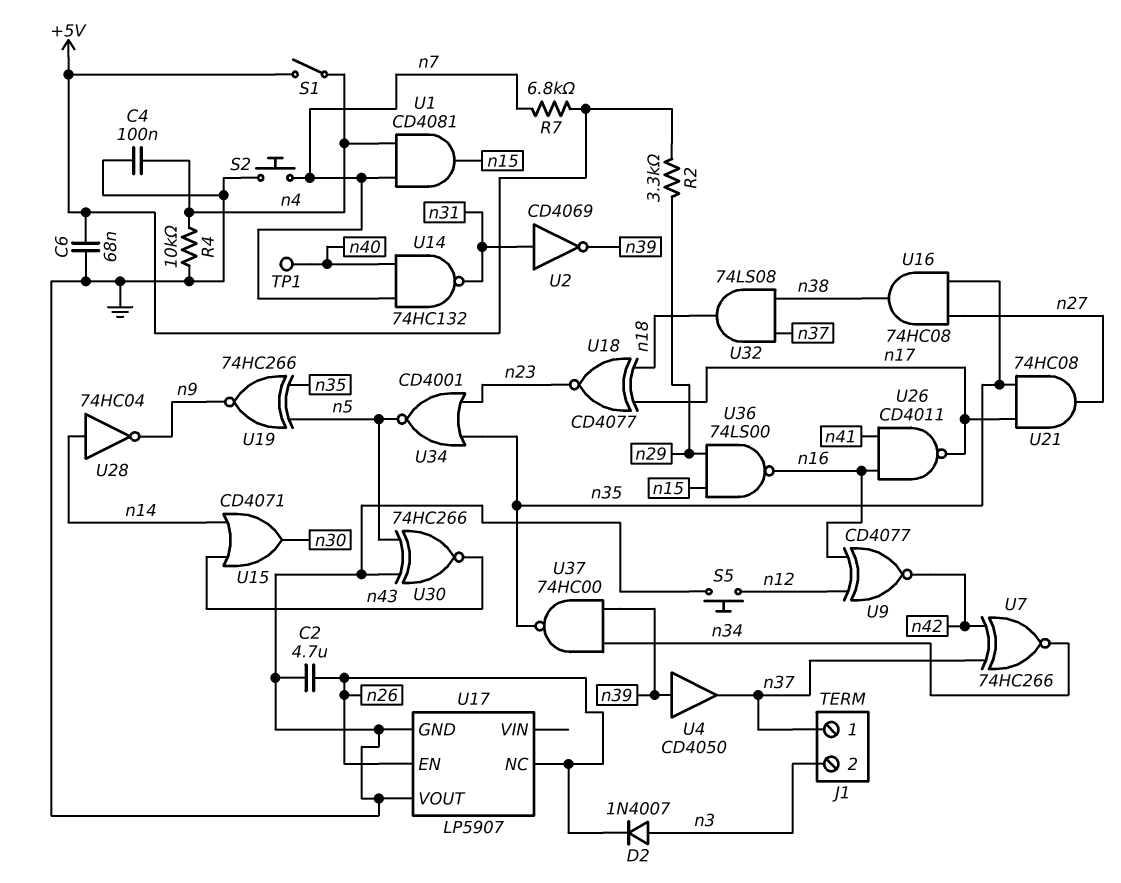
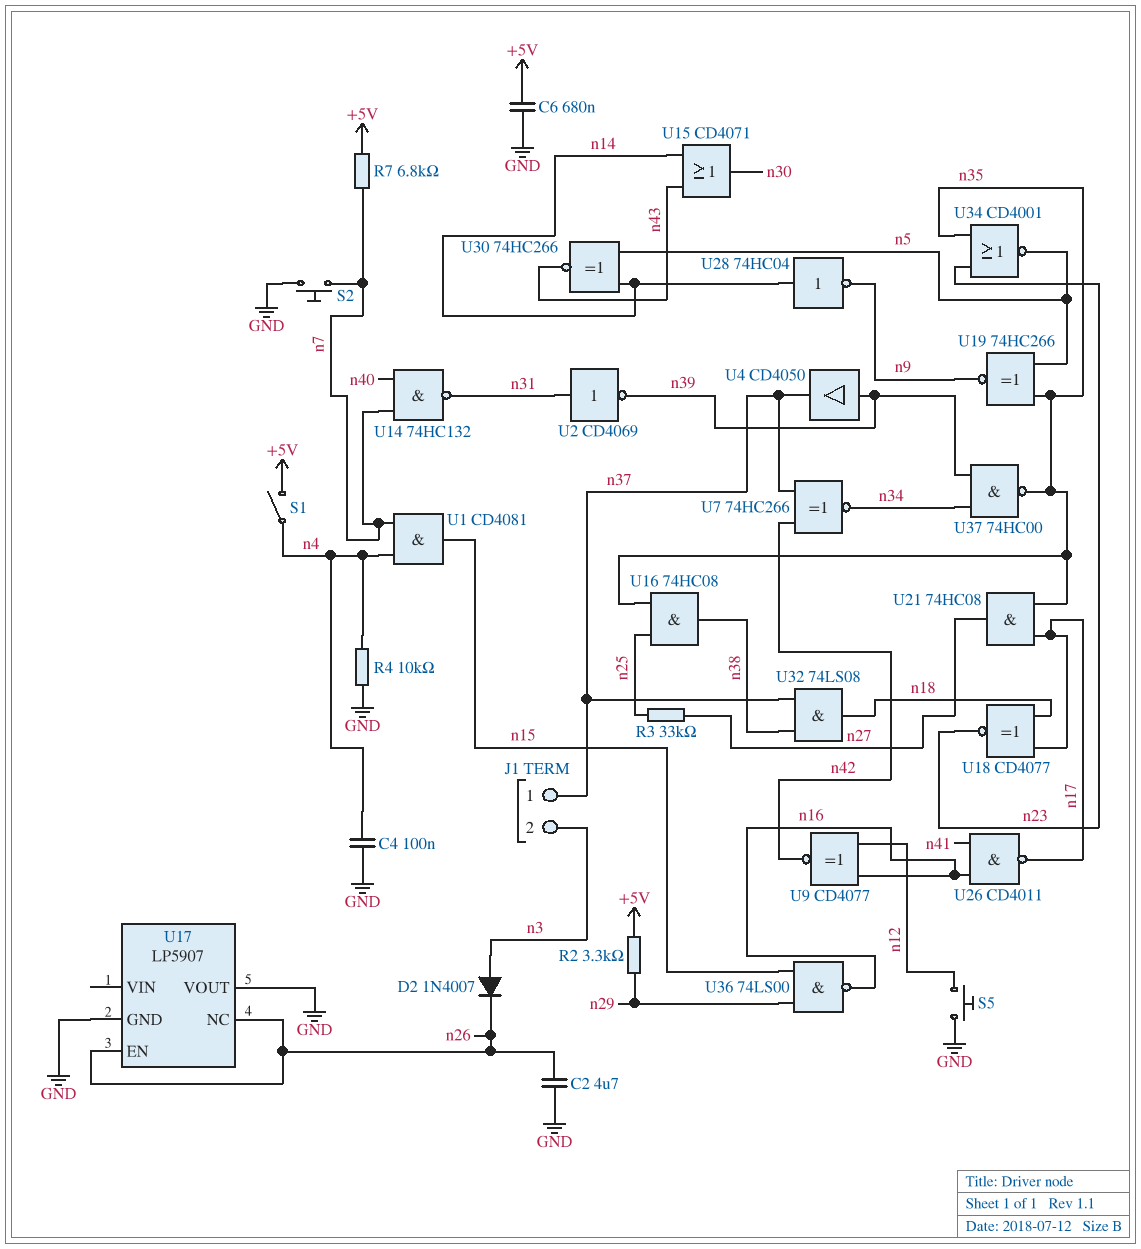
C6: 68nF (+5V, GND) -> 680nF (+5V, GND)
R3: none -> 33k (n25, n27)
TP1: test point (n40) -> none
U16: AND 74HC08 (in n27, in n35, out n38) -> AND 74HC08 (in n25, in n35, out n38)
U30: XNOR 74HC266 (in GND, in n5, out n43) -> XNOR 74HC266 (in n5, in n14, out n43)

